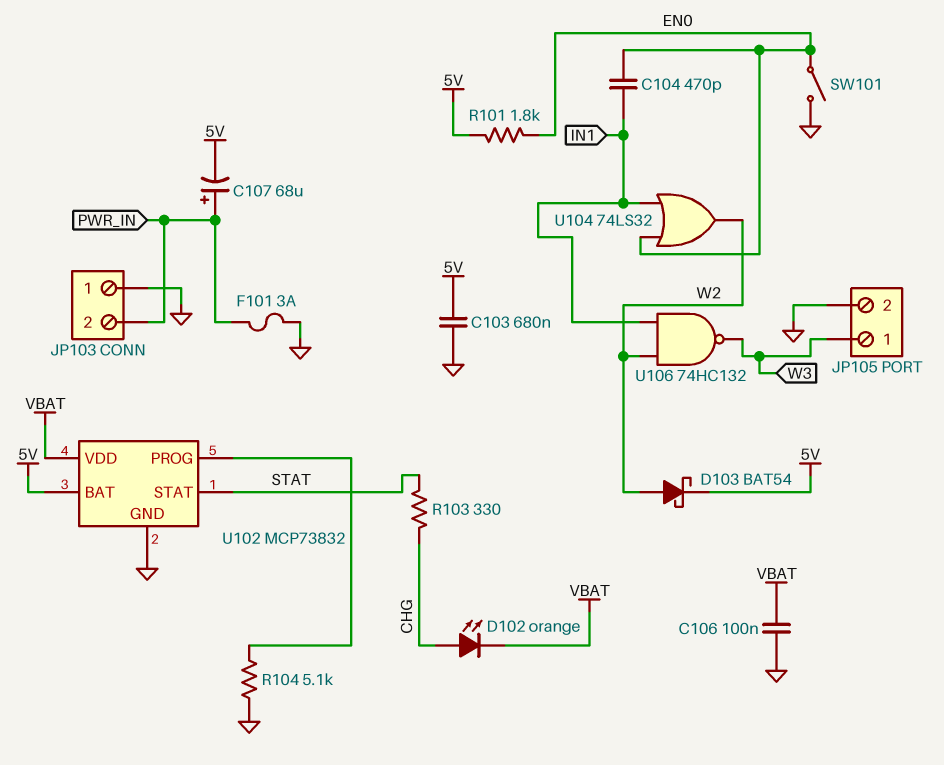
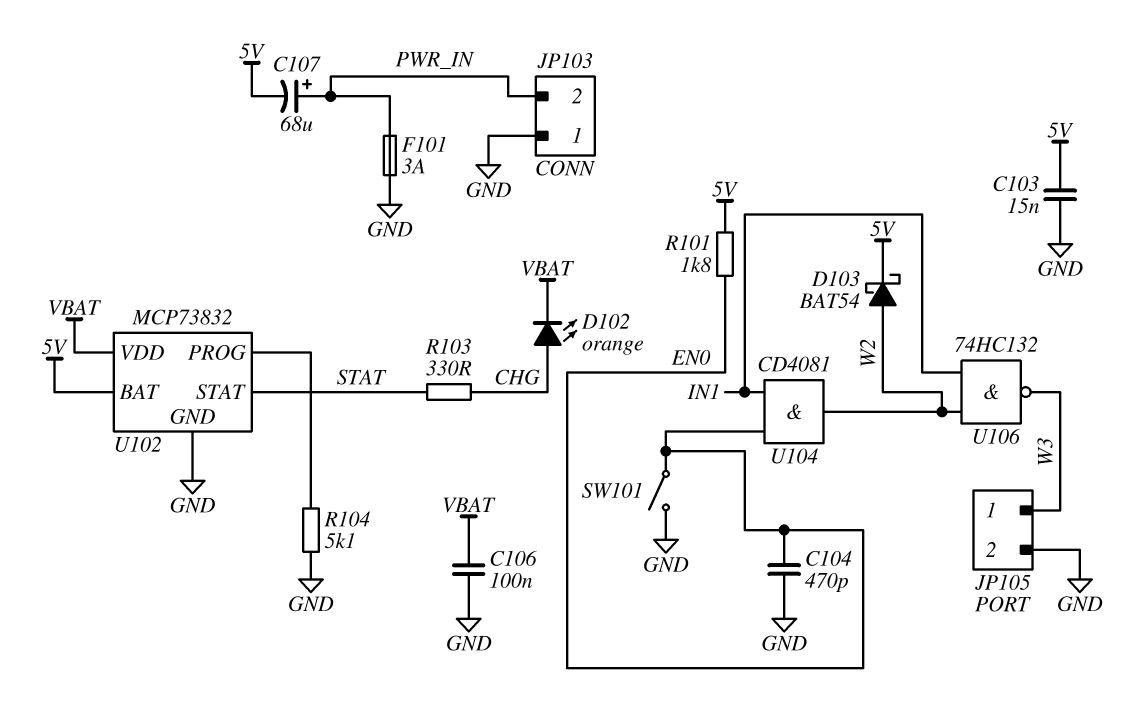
C103: 680nF (5V, GND) -> 15nF (5V, GND)
C104: 470pF (EN0, IN1) -> 470pF (EN0, GND)
U104: OR 74LS32 (in EN0, in IN1, out W2) -> AND CD4081 (in EN0, in IN1, out W2)

